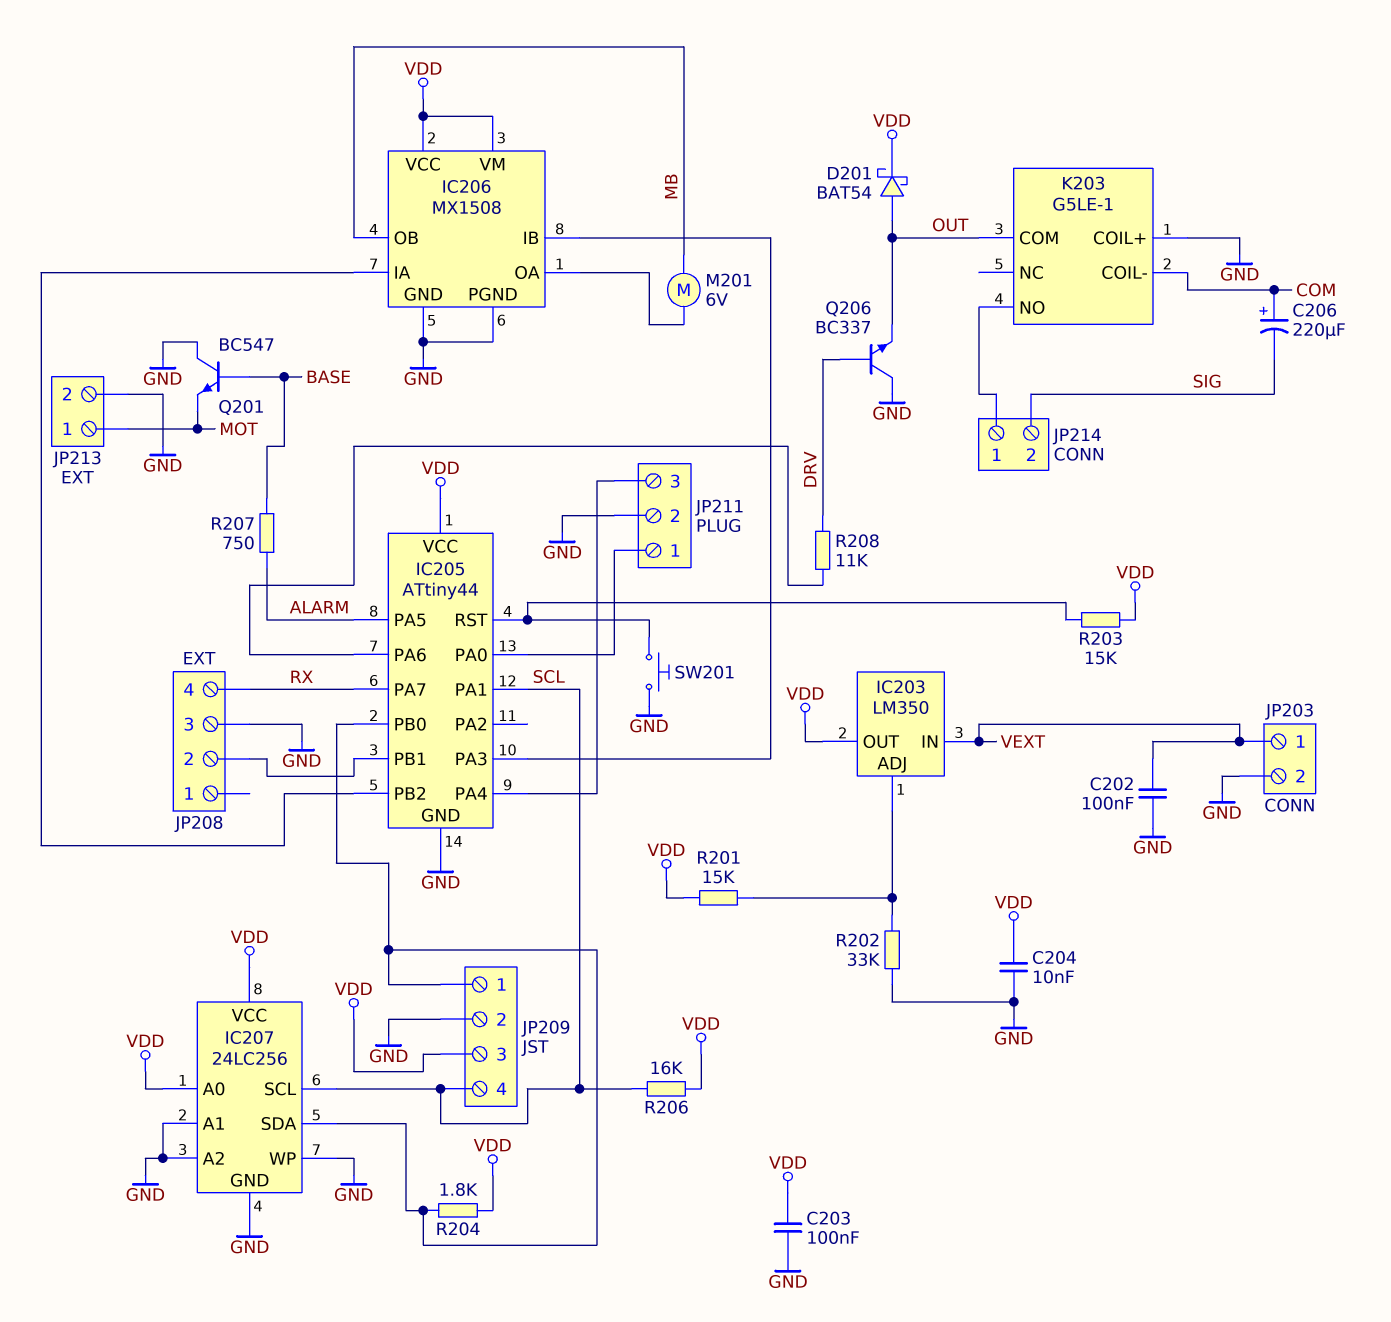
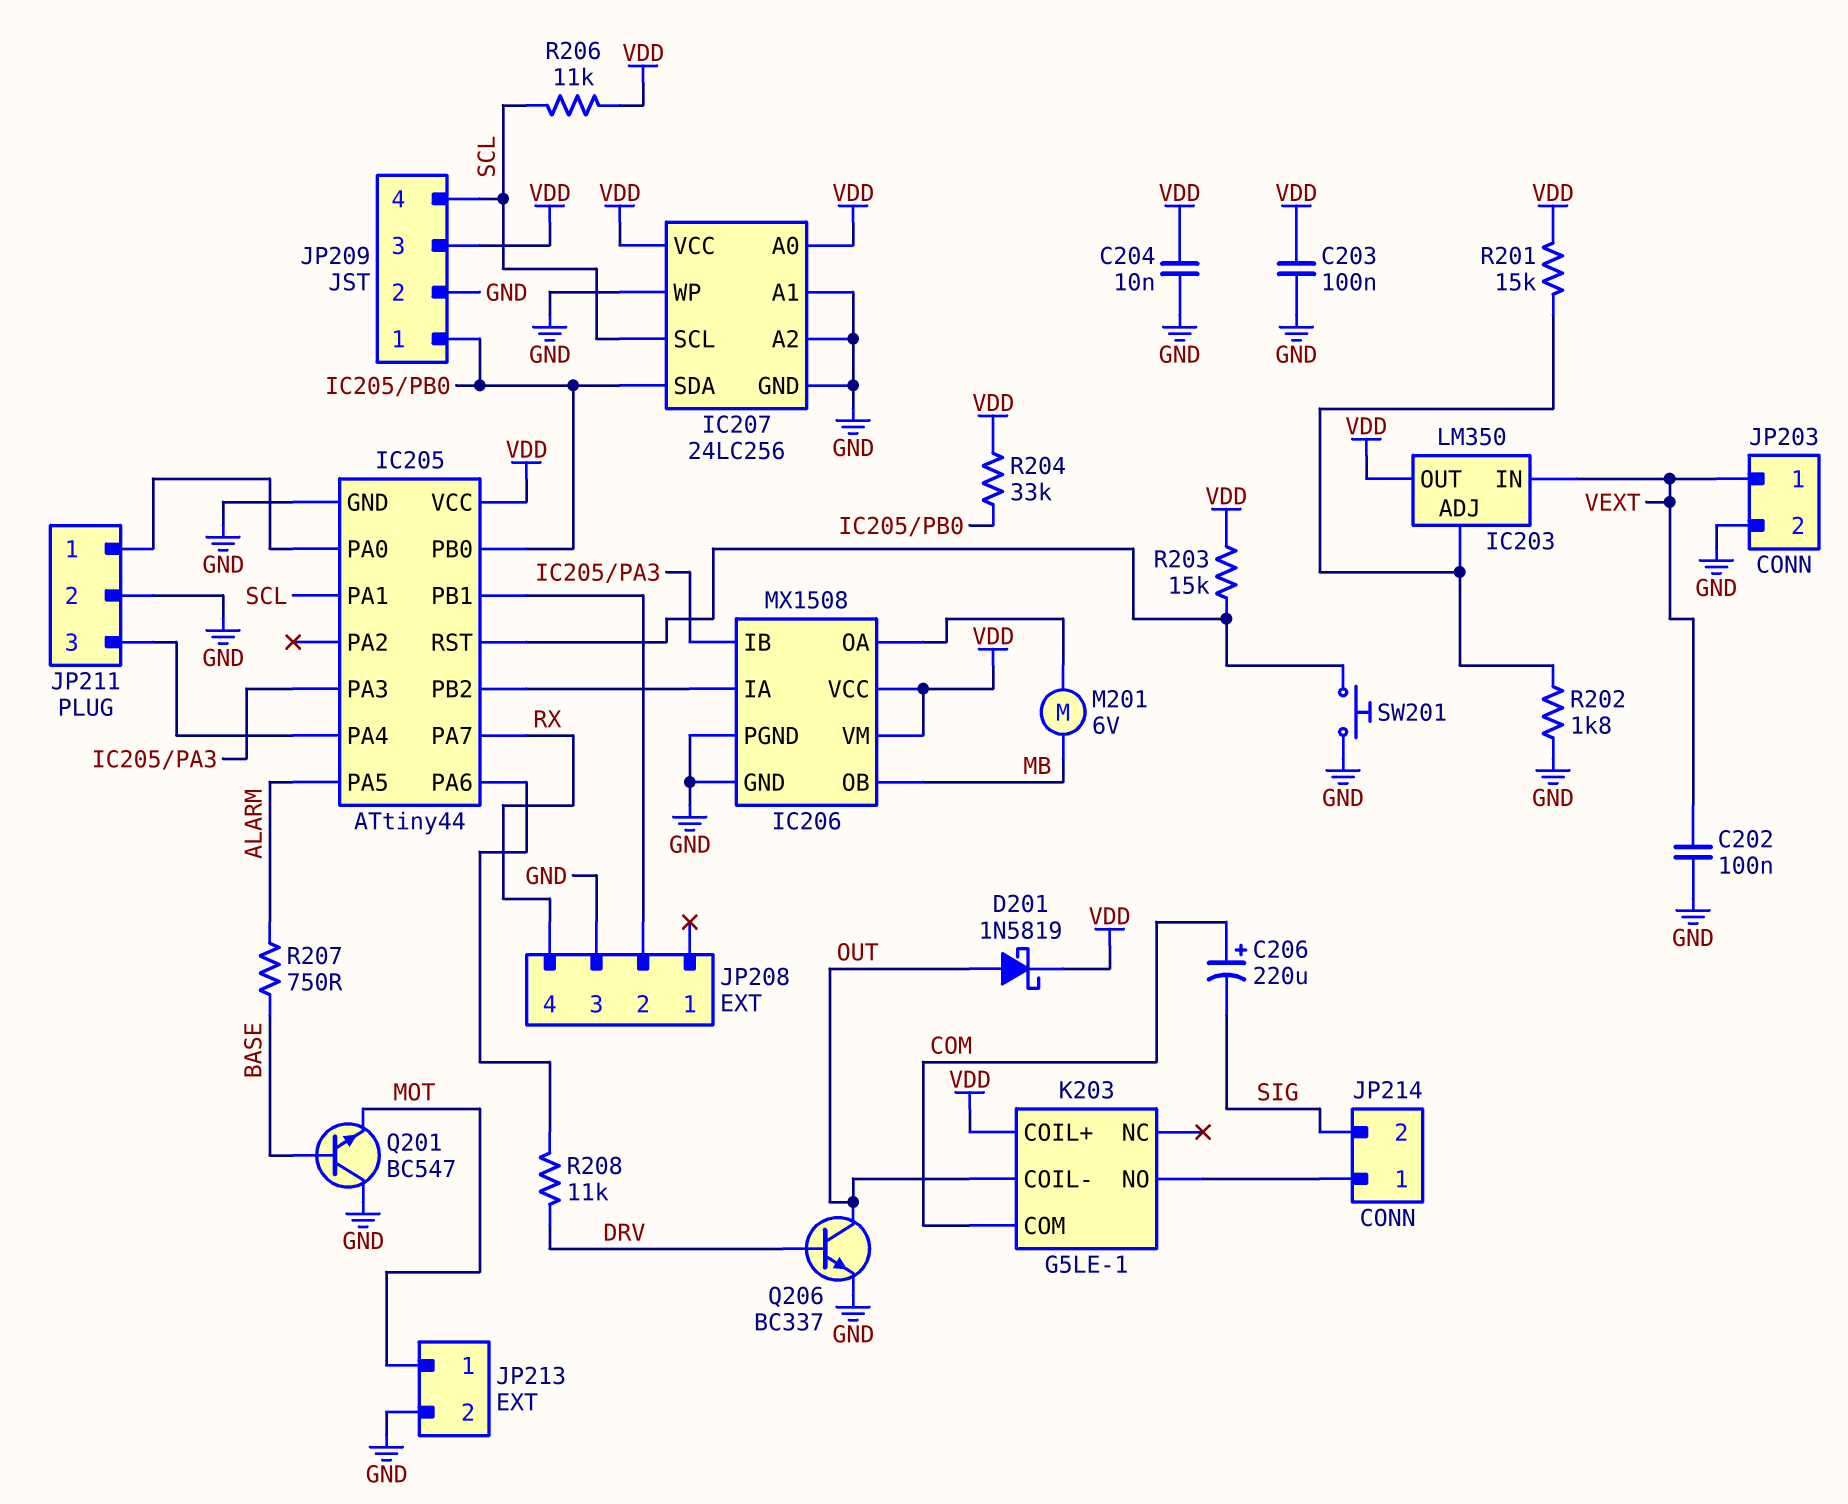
D201: schottky BAT54 (A OUT, K VDD) -> schottky 1N5819 (A OUT, K VDD)
K203 pin COIL+: GND -> VDD
K203 pin COIL-: COM -> OUT
K203 pin COM: OUT -> COM
Q206: NPN BC337 (B DRV, C GND, E OUT) -> NPN BC337 (B DRV, C OUT, E GND)
R202: 33k (GND, IC203/ADJ) -> 1.8k (GND, IC203/ADJ)
R204: 1.8k (IC205/PB0, VDD) -> 33k (IC205/PB0, VDD)
R206: 16k (SCL, VDD) -> 11k (SCL, VDD)

